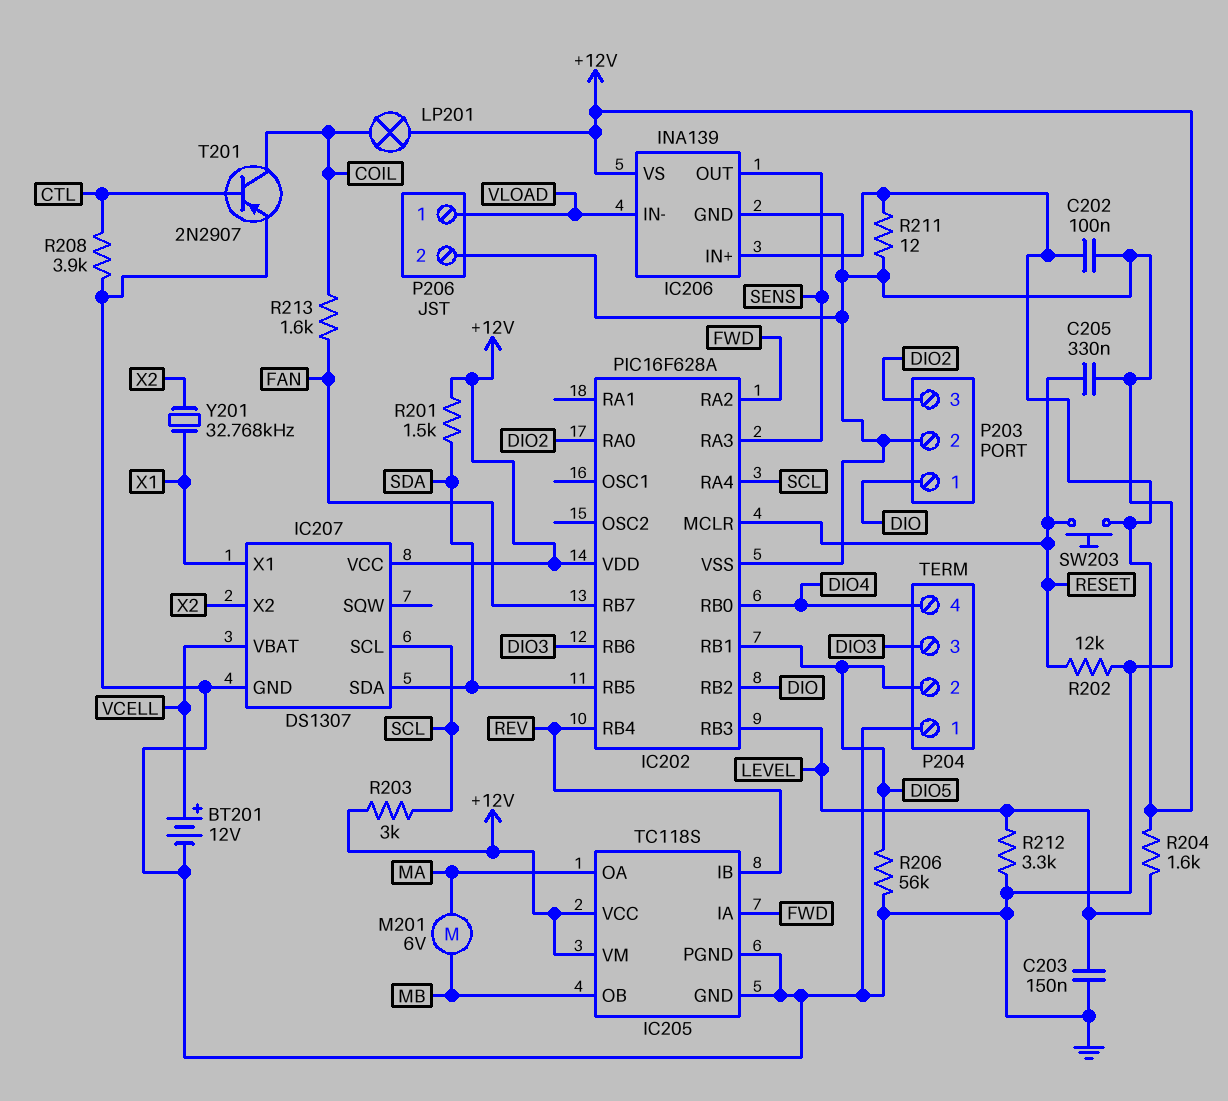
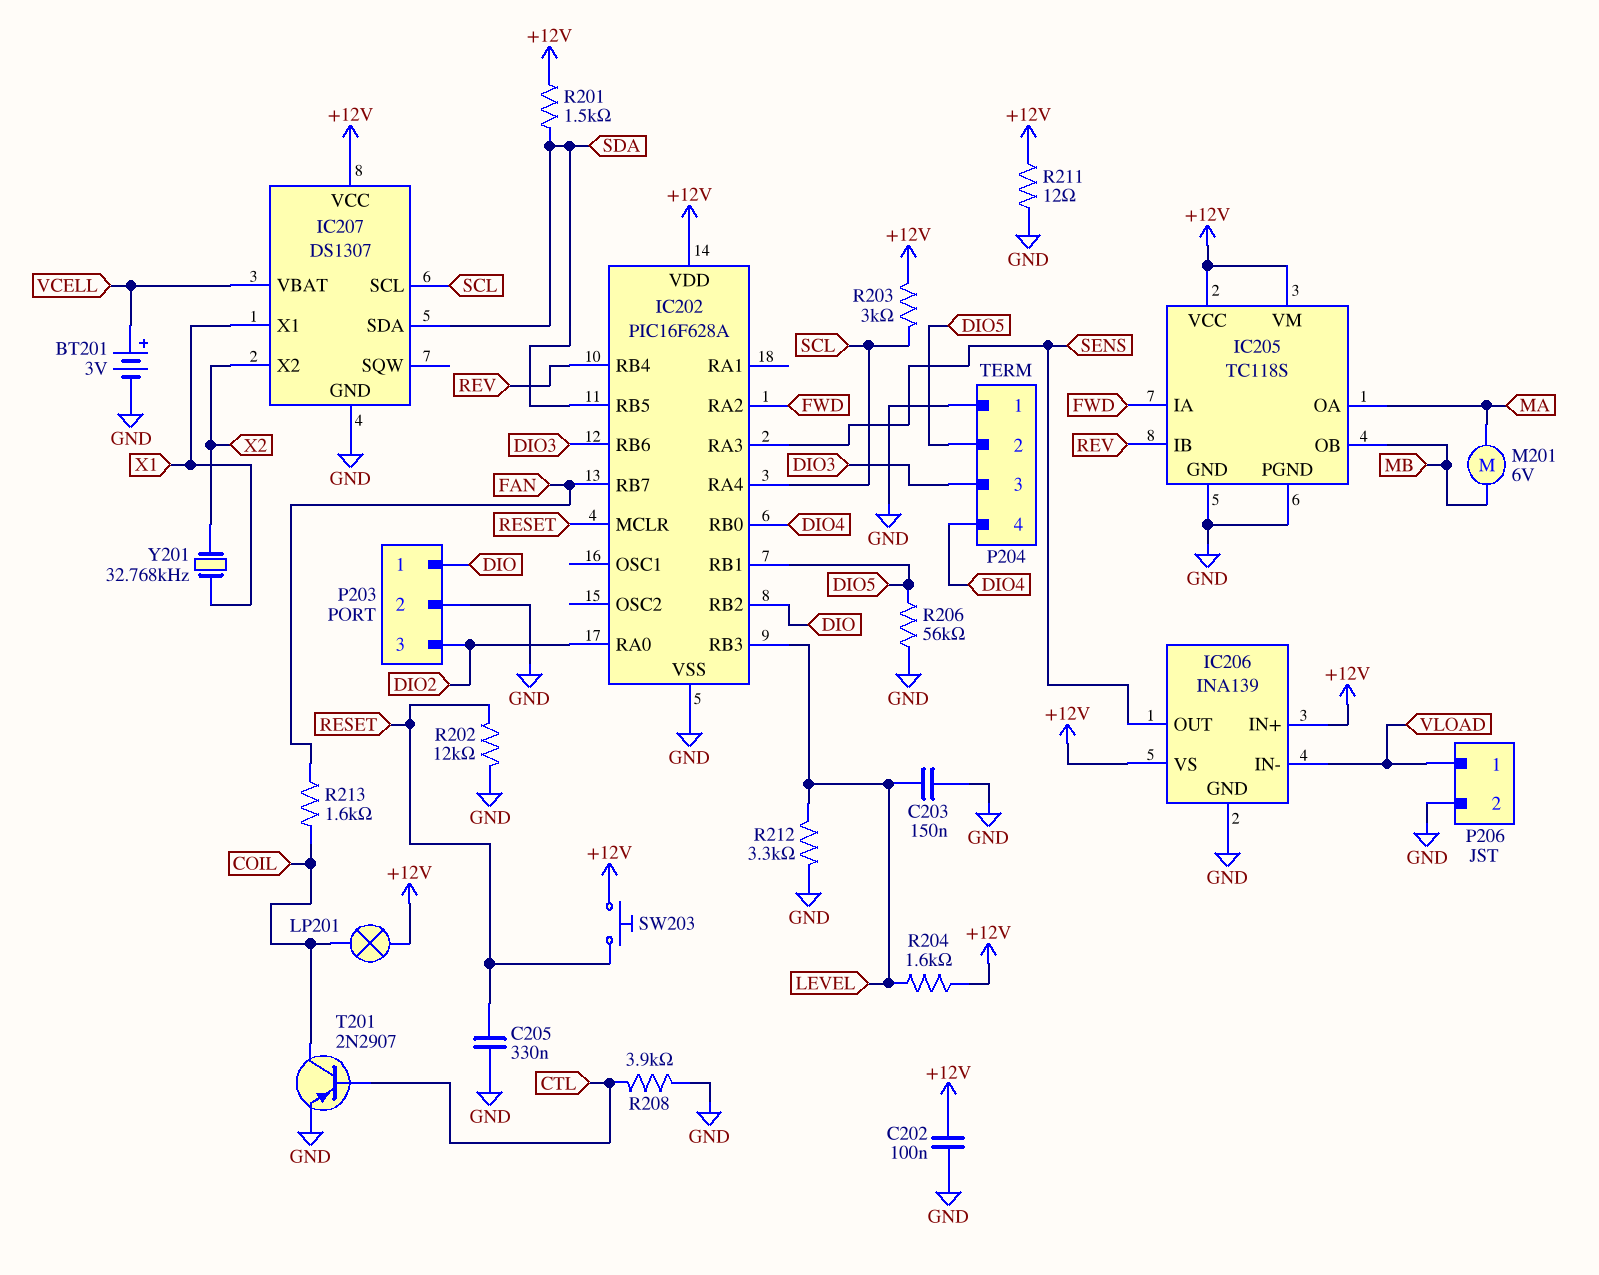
BT201: 12V (plus VCELL, minus GND) -> 3V (plus VCELL, minus GND)

